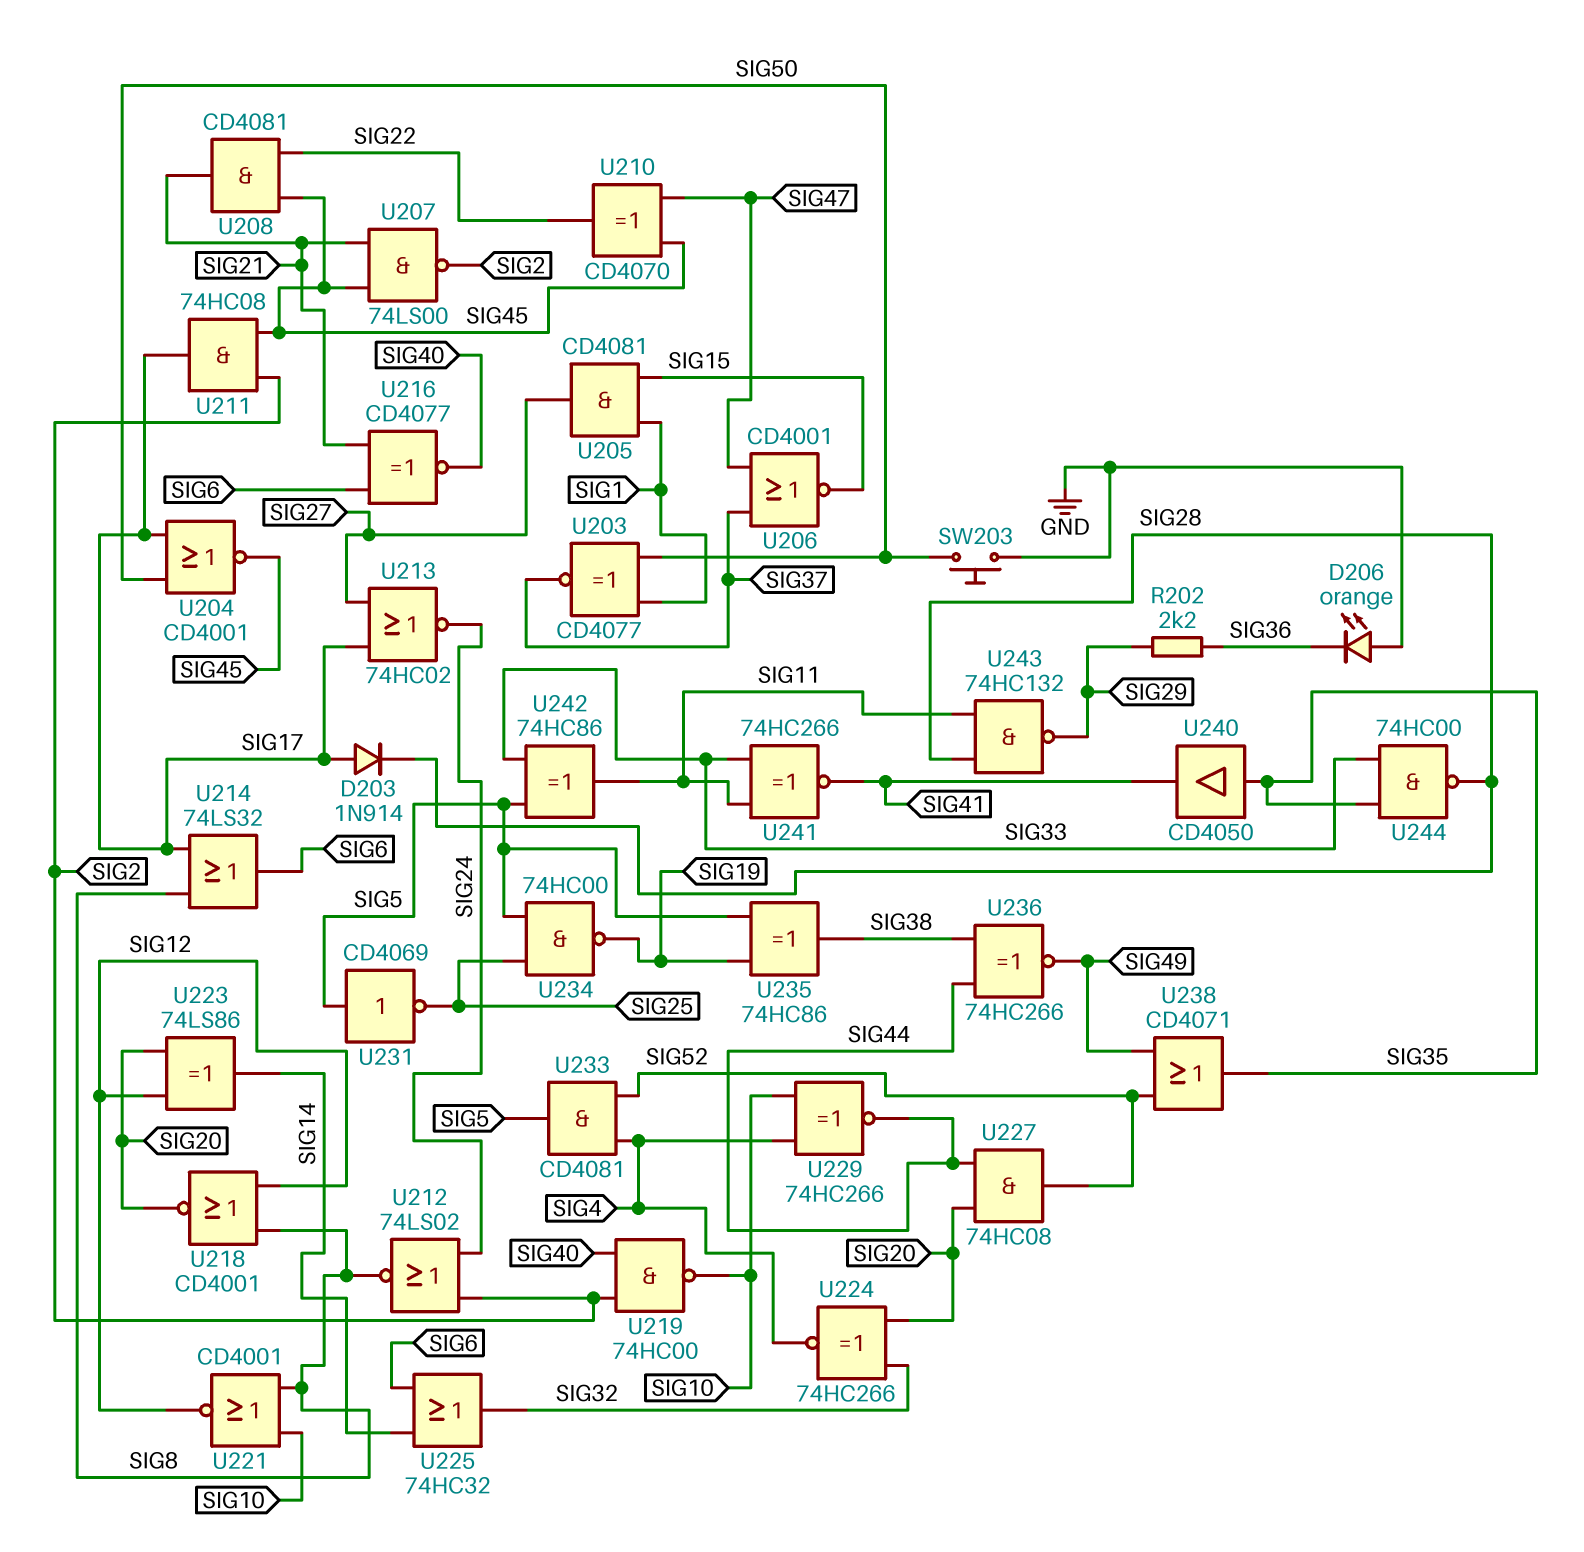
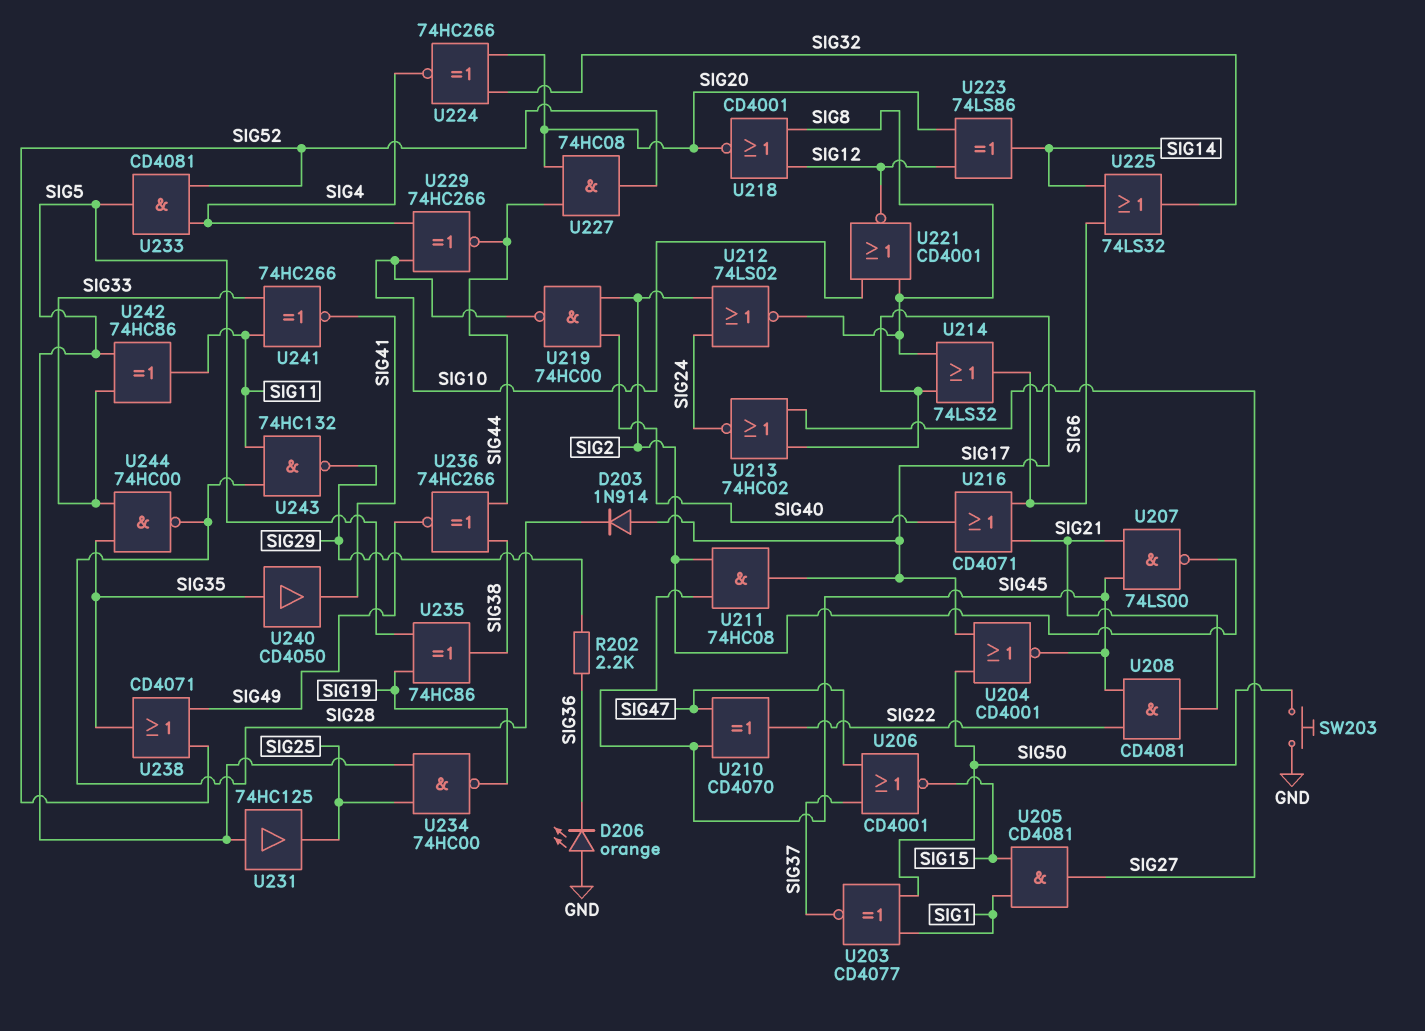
U216: XNOR CD4077 (in SIG6, in SIG21, out SIG40) -> OR CD4071 (in SIG6, in SIG21, out SIG40)
U225: OR 74HC32 (in SIG6, in SIG14, out SIG32) -> OR 74LS32 (in SIG6, in SIG14, out SIG32)
U231: NOT CD4069 (in SIG5, out SIG25) -> buffer 74HC125 (in SIG5, out SIG25)

